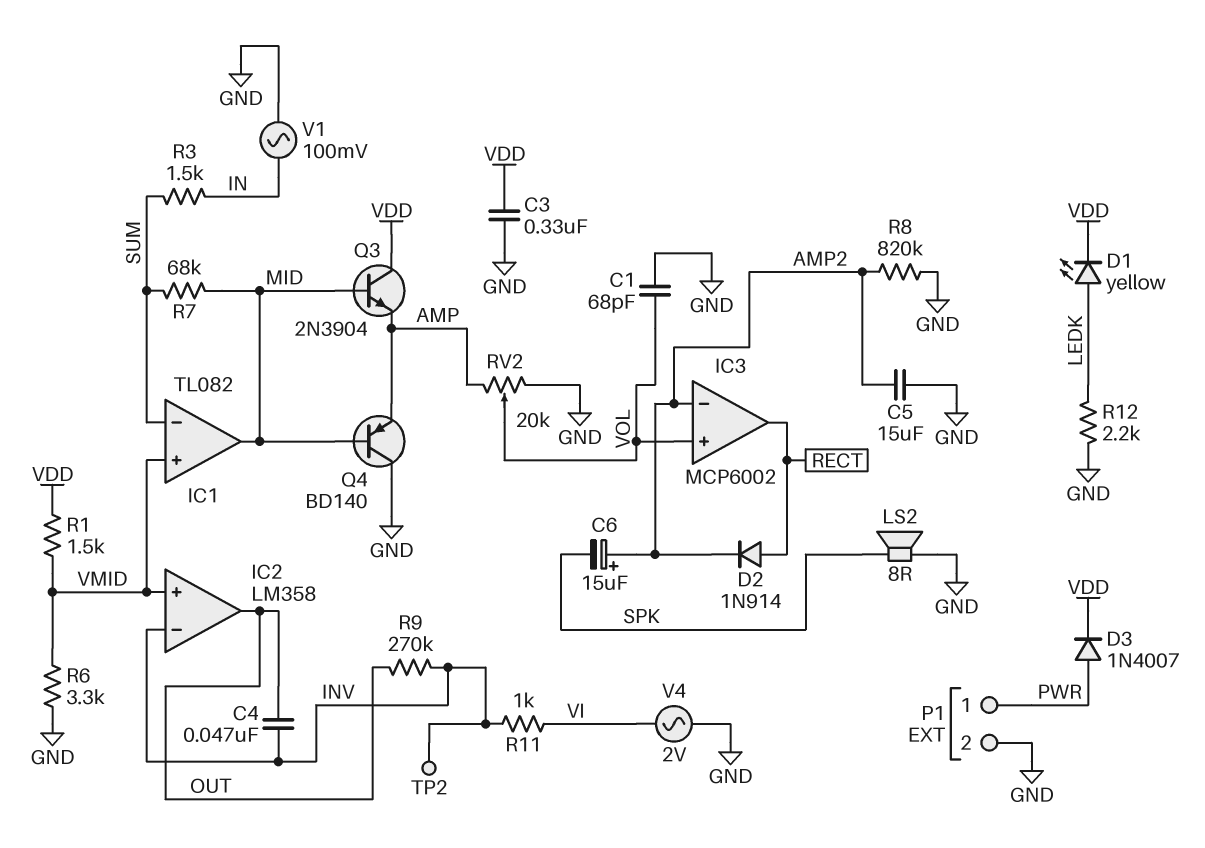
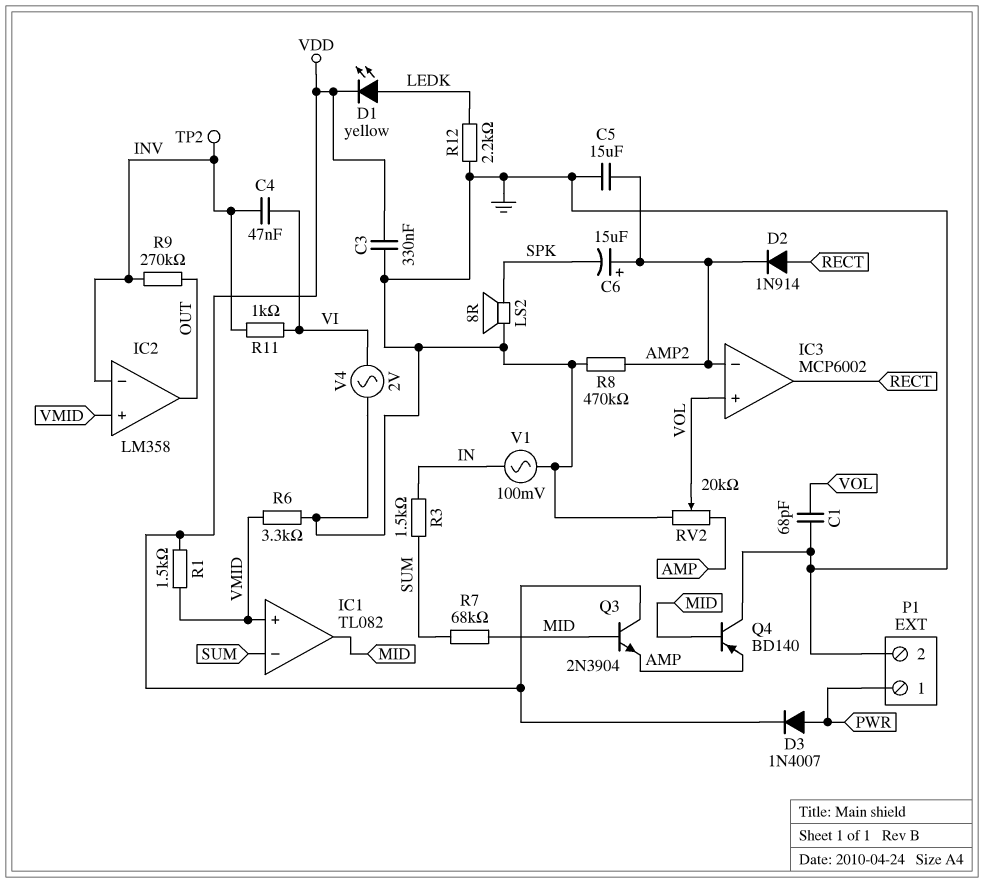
C4: 47nF (INV, OUT) -> 47nF (INV, VI)
R8: 820k (AMP2, GND) -> 470k (AMP2, GND)

